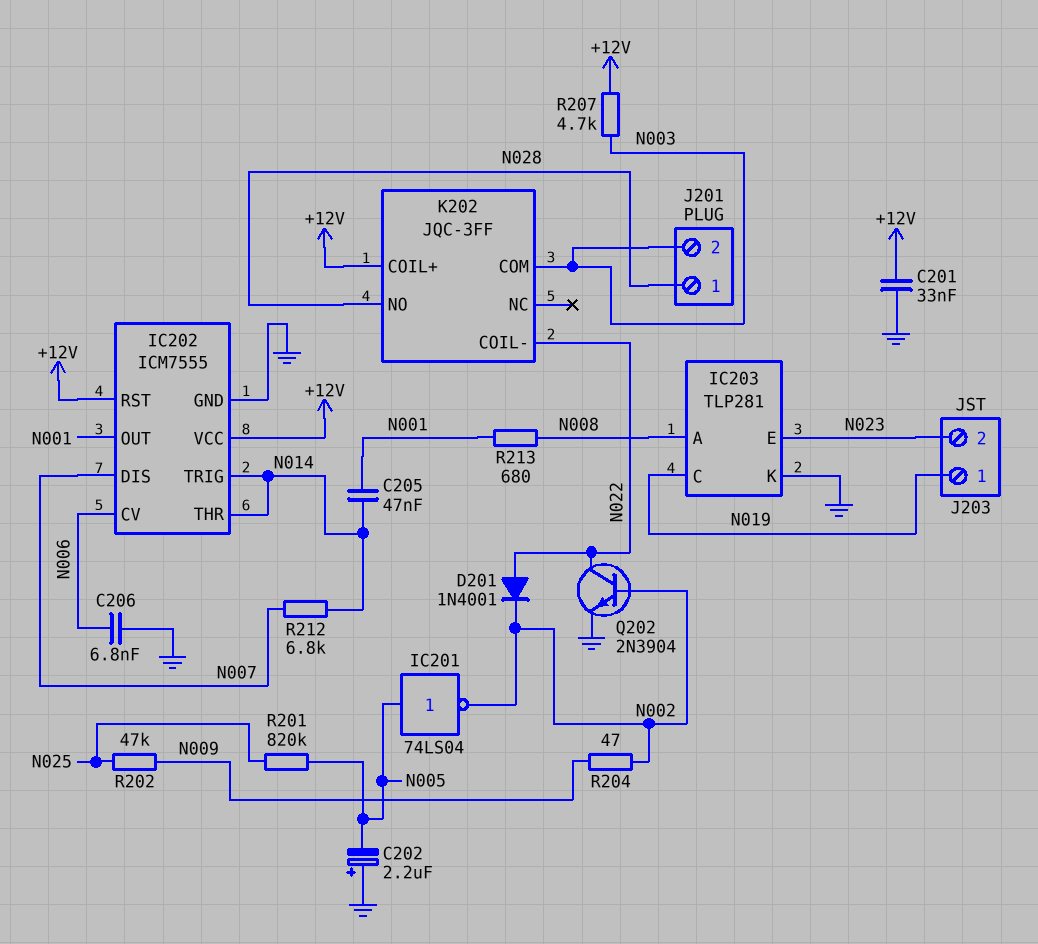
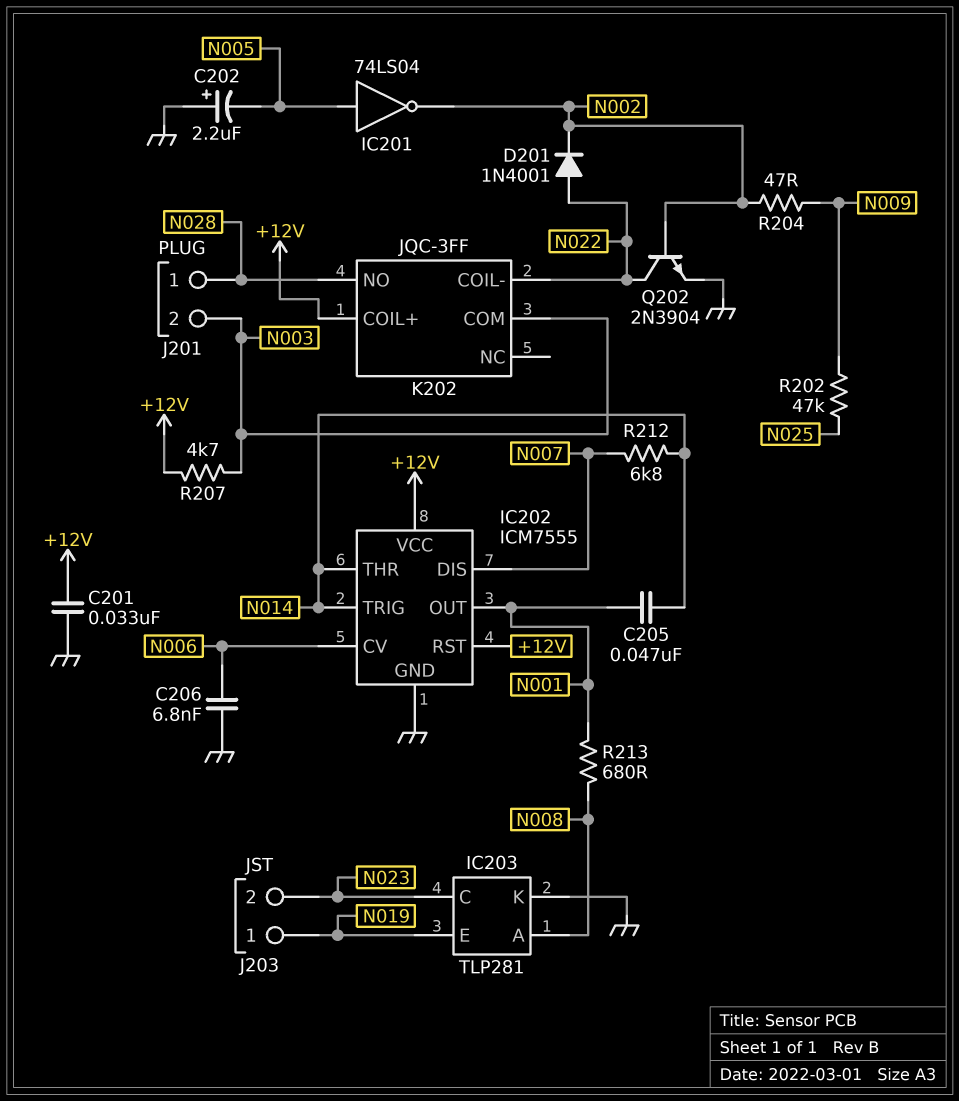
IC203 pin C: N019 -> N023
IC203 pin E: N023 -> N019
R201: 820k (N005, N025) -> none

